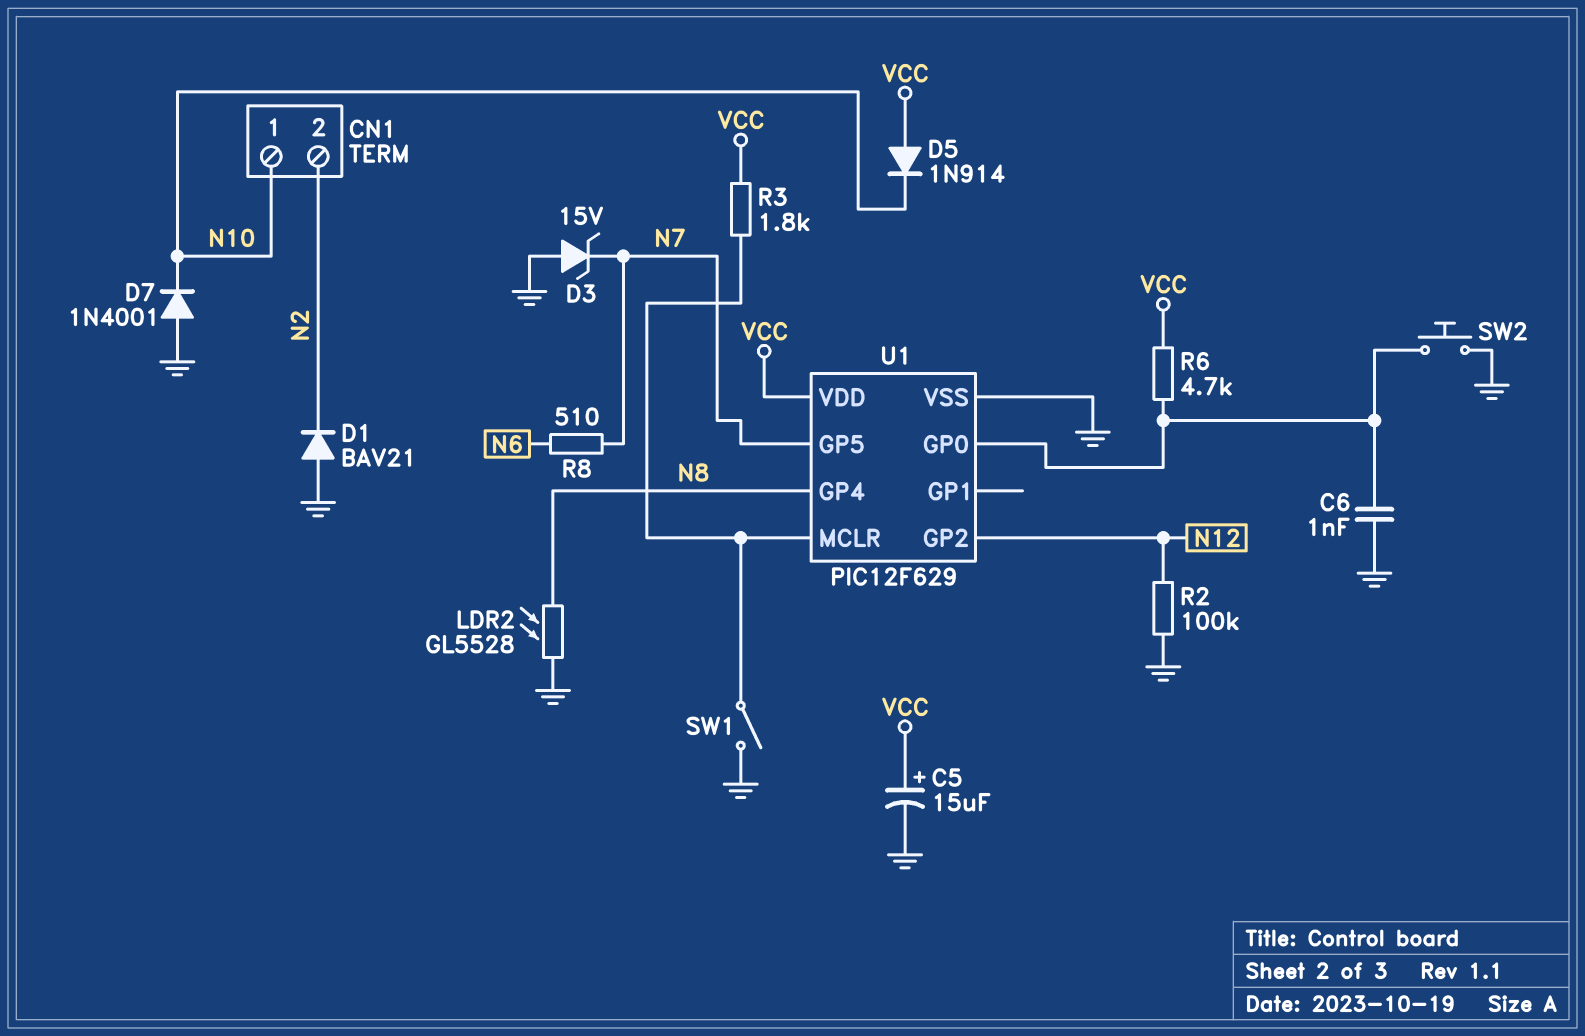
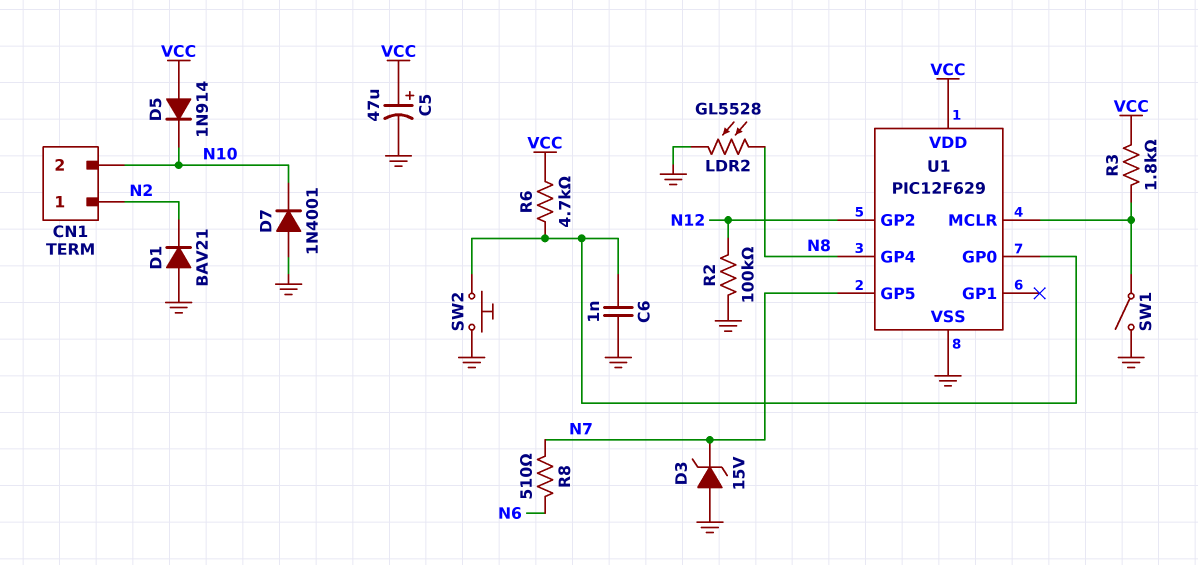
C5: 15uF (plus VCC, minus GND) -> 47uF (plus VCC, minus GND)
CN1 pin 1: N10 -> N2
CN1 pin 2: N2 -> N10

